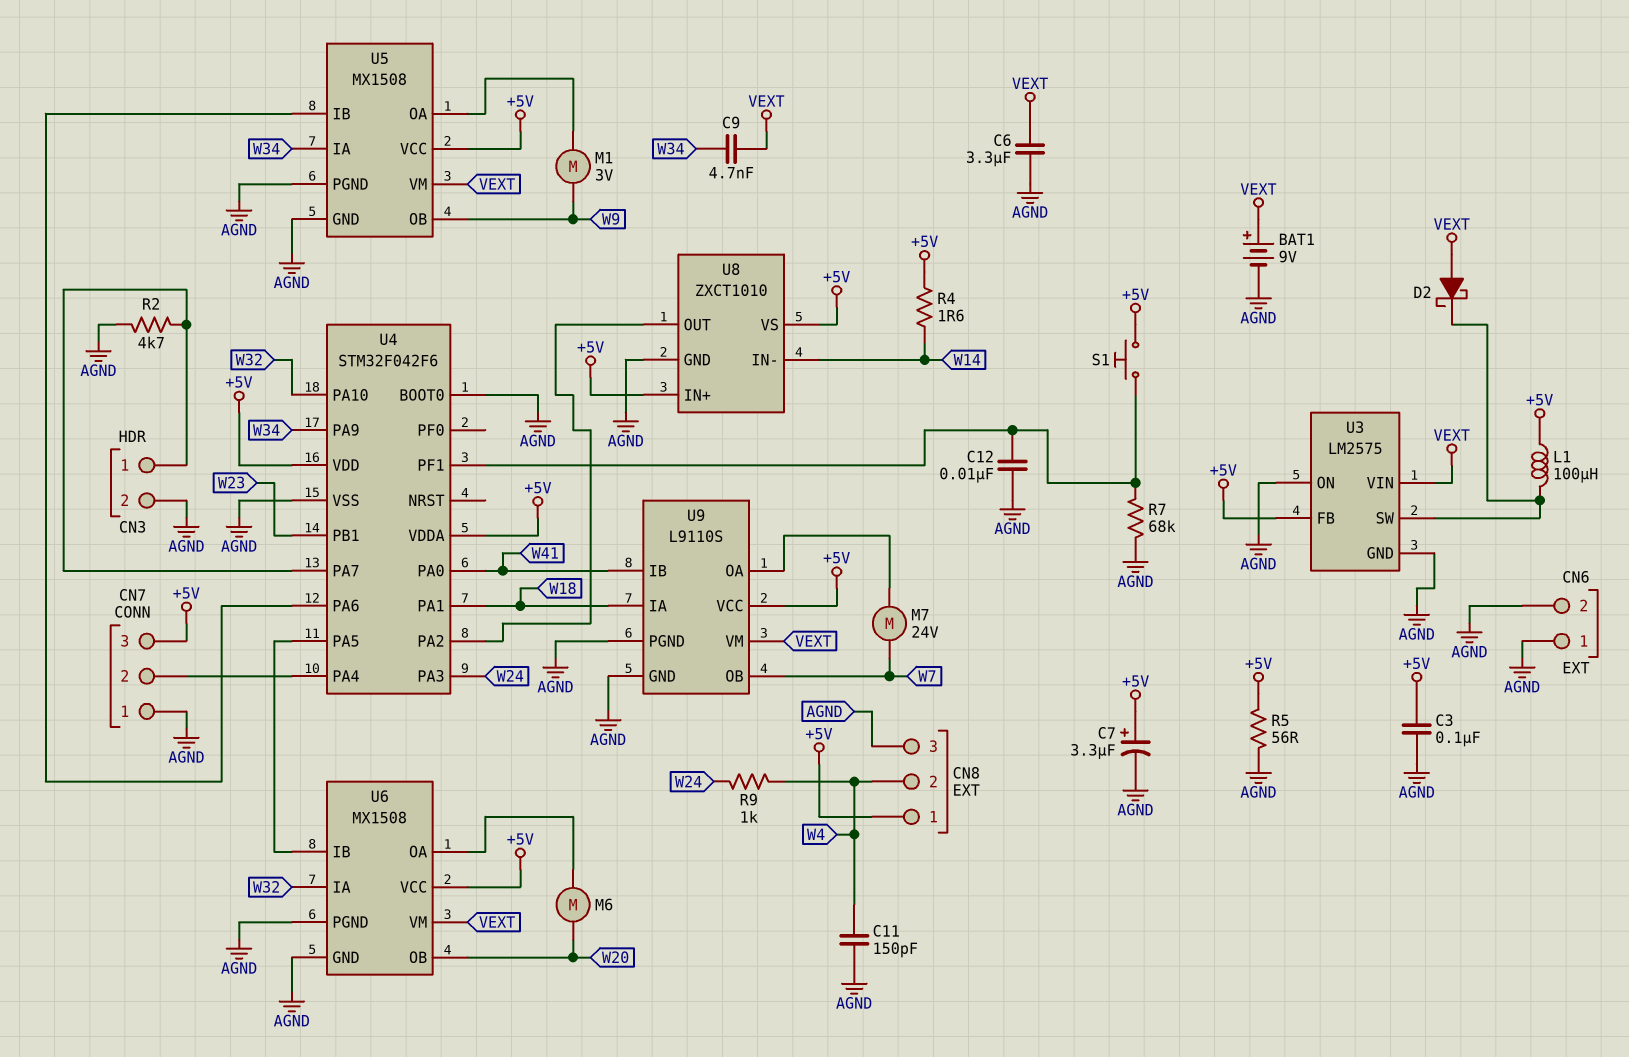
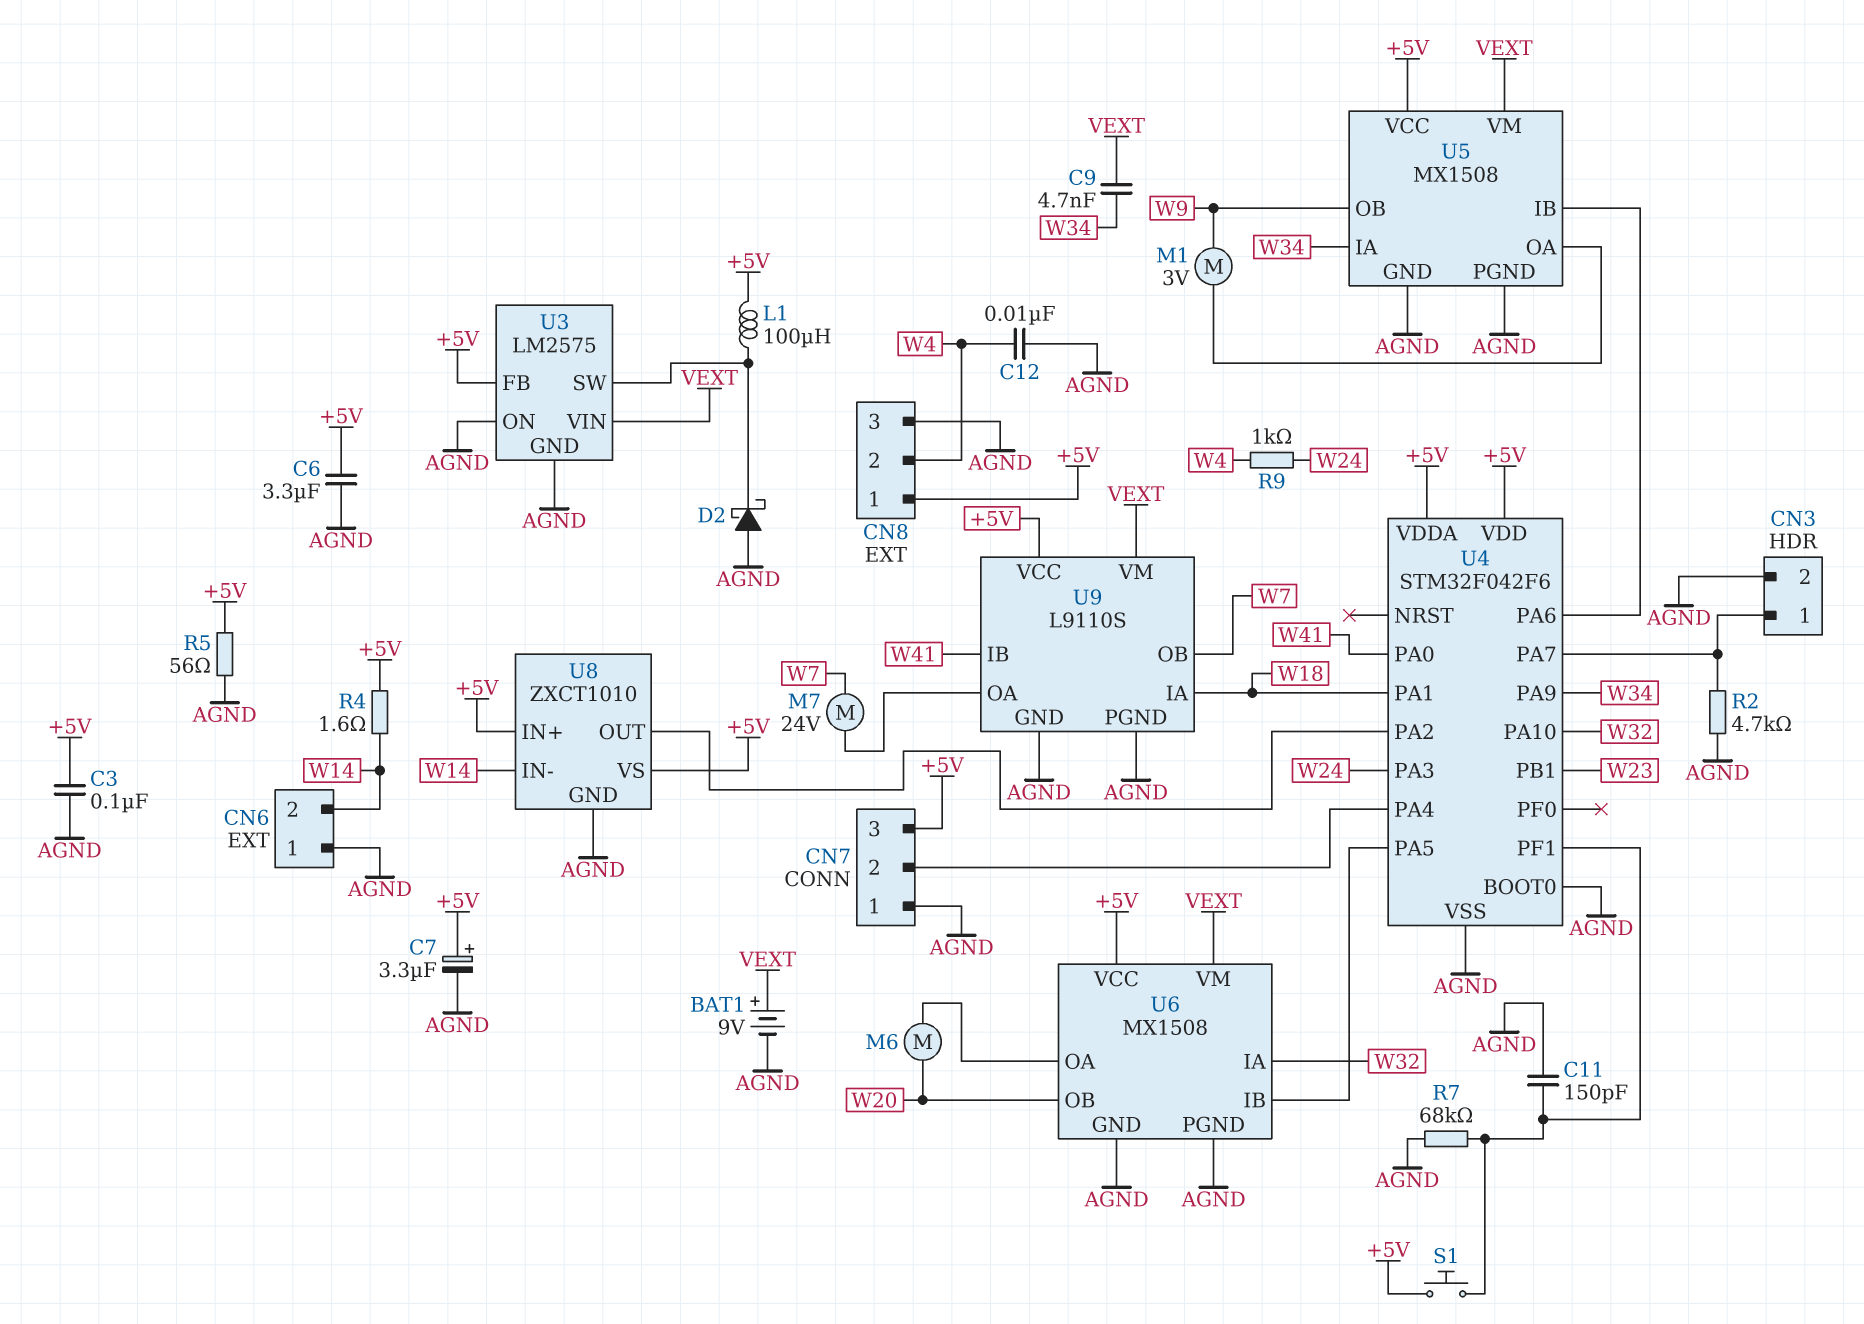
C6: 3.3uF (AGND, VEXT) -> 3.3uF (+5V, AGND)
C11: 150pF (AGND, W4) -> 150pF (AGND, U4/PF1)
C12: 10nF (AGND, U4/PF1) -> 10nF (AGND, W4)
CN6 pin 2: AGND -> W14
D2: schottky (A VEXT, K U3/SW) -> schottky (A AGND, K U3/SW)

